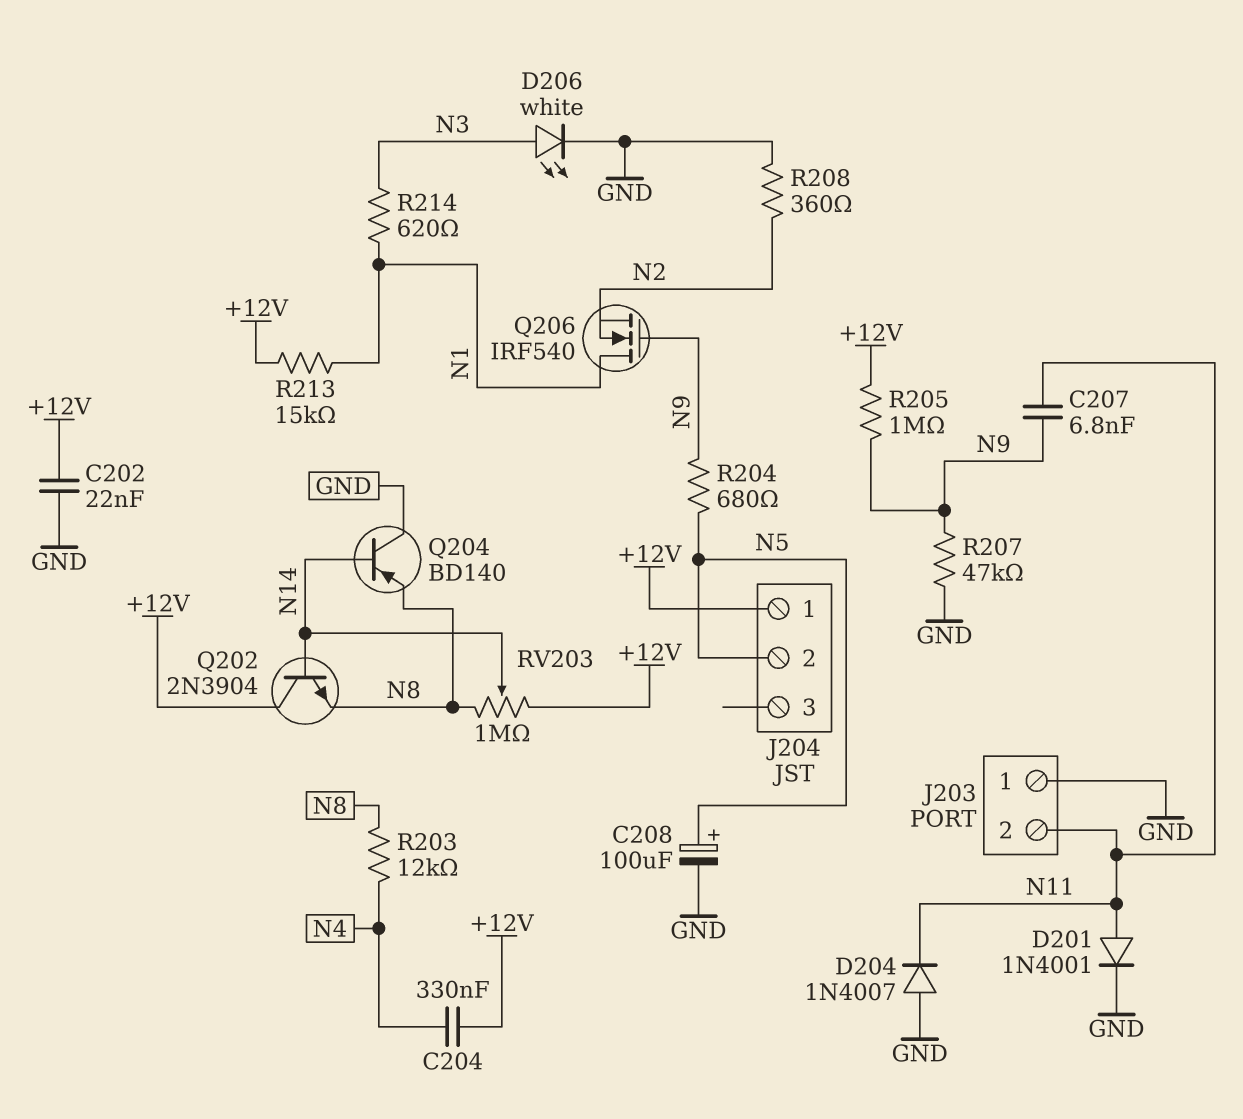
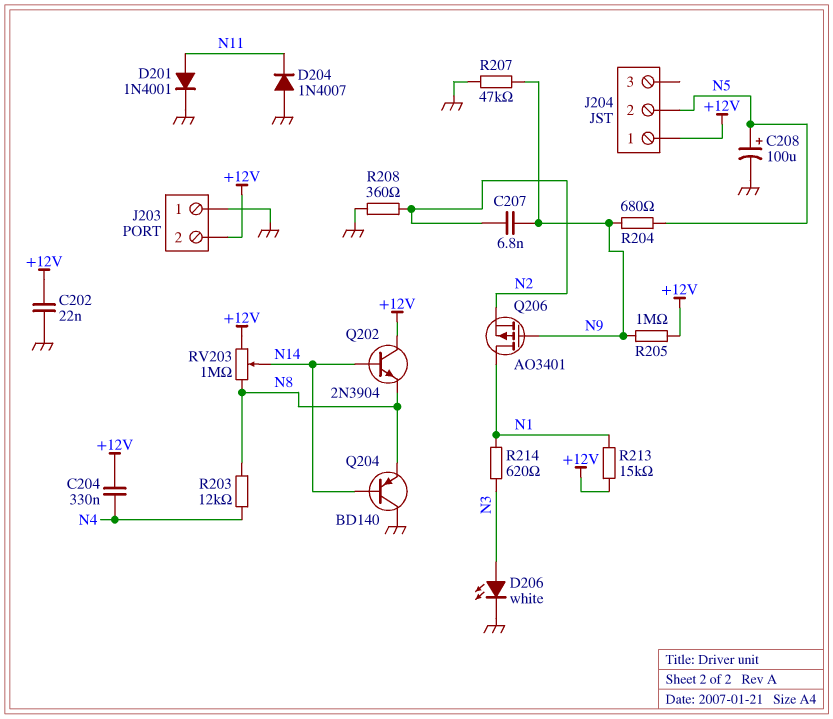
C207: 6.8nF (N9, N11) -> 6.8nF (N2, N9)
J203 pin 2: N11 -> +12V
Q206: NMOS IRF540 (G N9, D N1, S N2) -> PMOS AO3401 (G N9, D N1, S N2)

